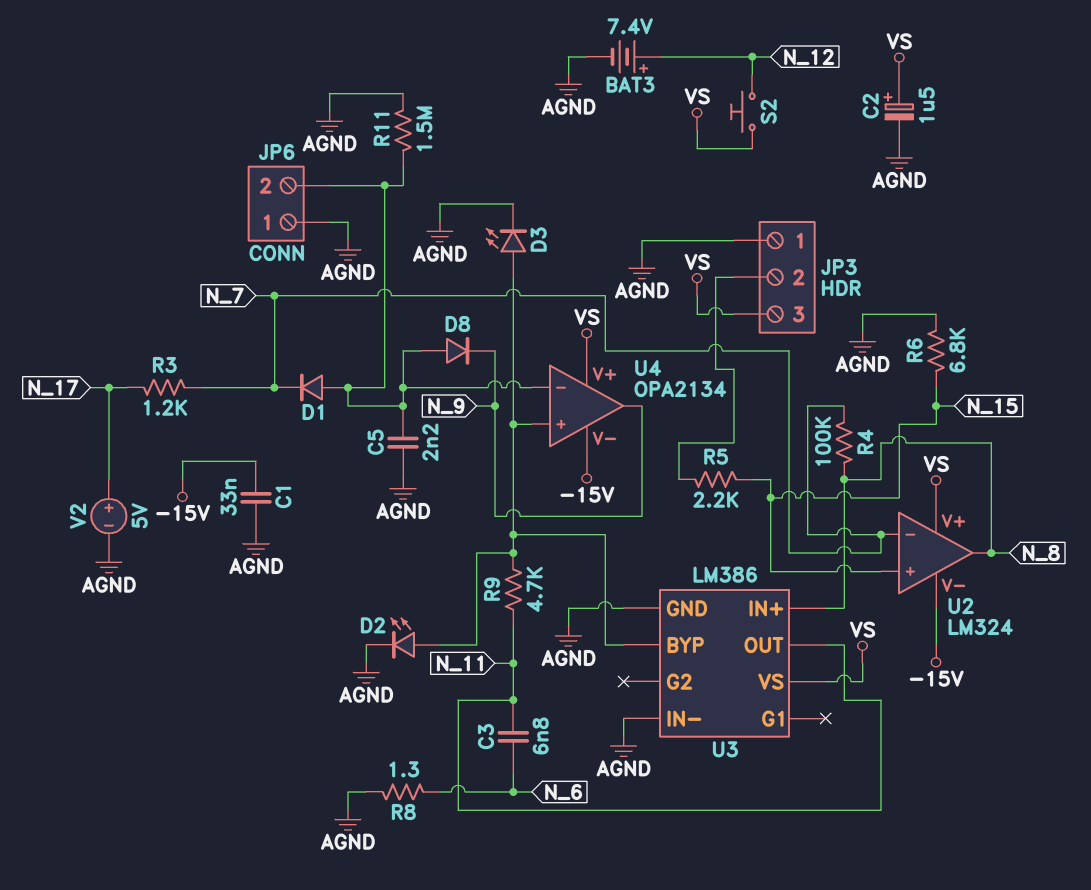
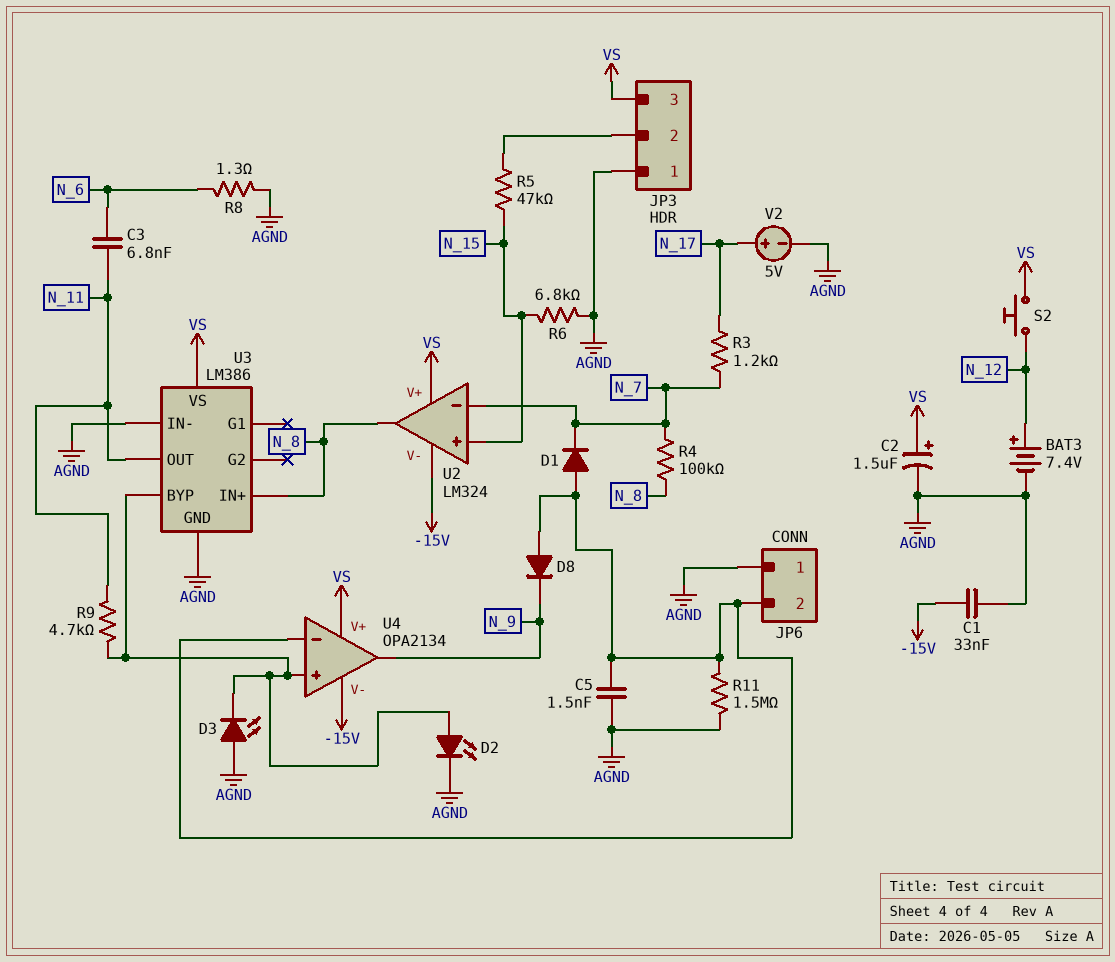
C5: 2.2nF (AGND, JP6/2) -> 1.5nF (AGND, JP6/2)
D3: LED (A U3/BYP, K AGND) -> LED (A AGND, K U3/BYP)
R5: 2.2k (JP3/2, N_15) -> 47k (JP3/2, N_15)

